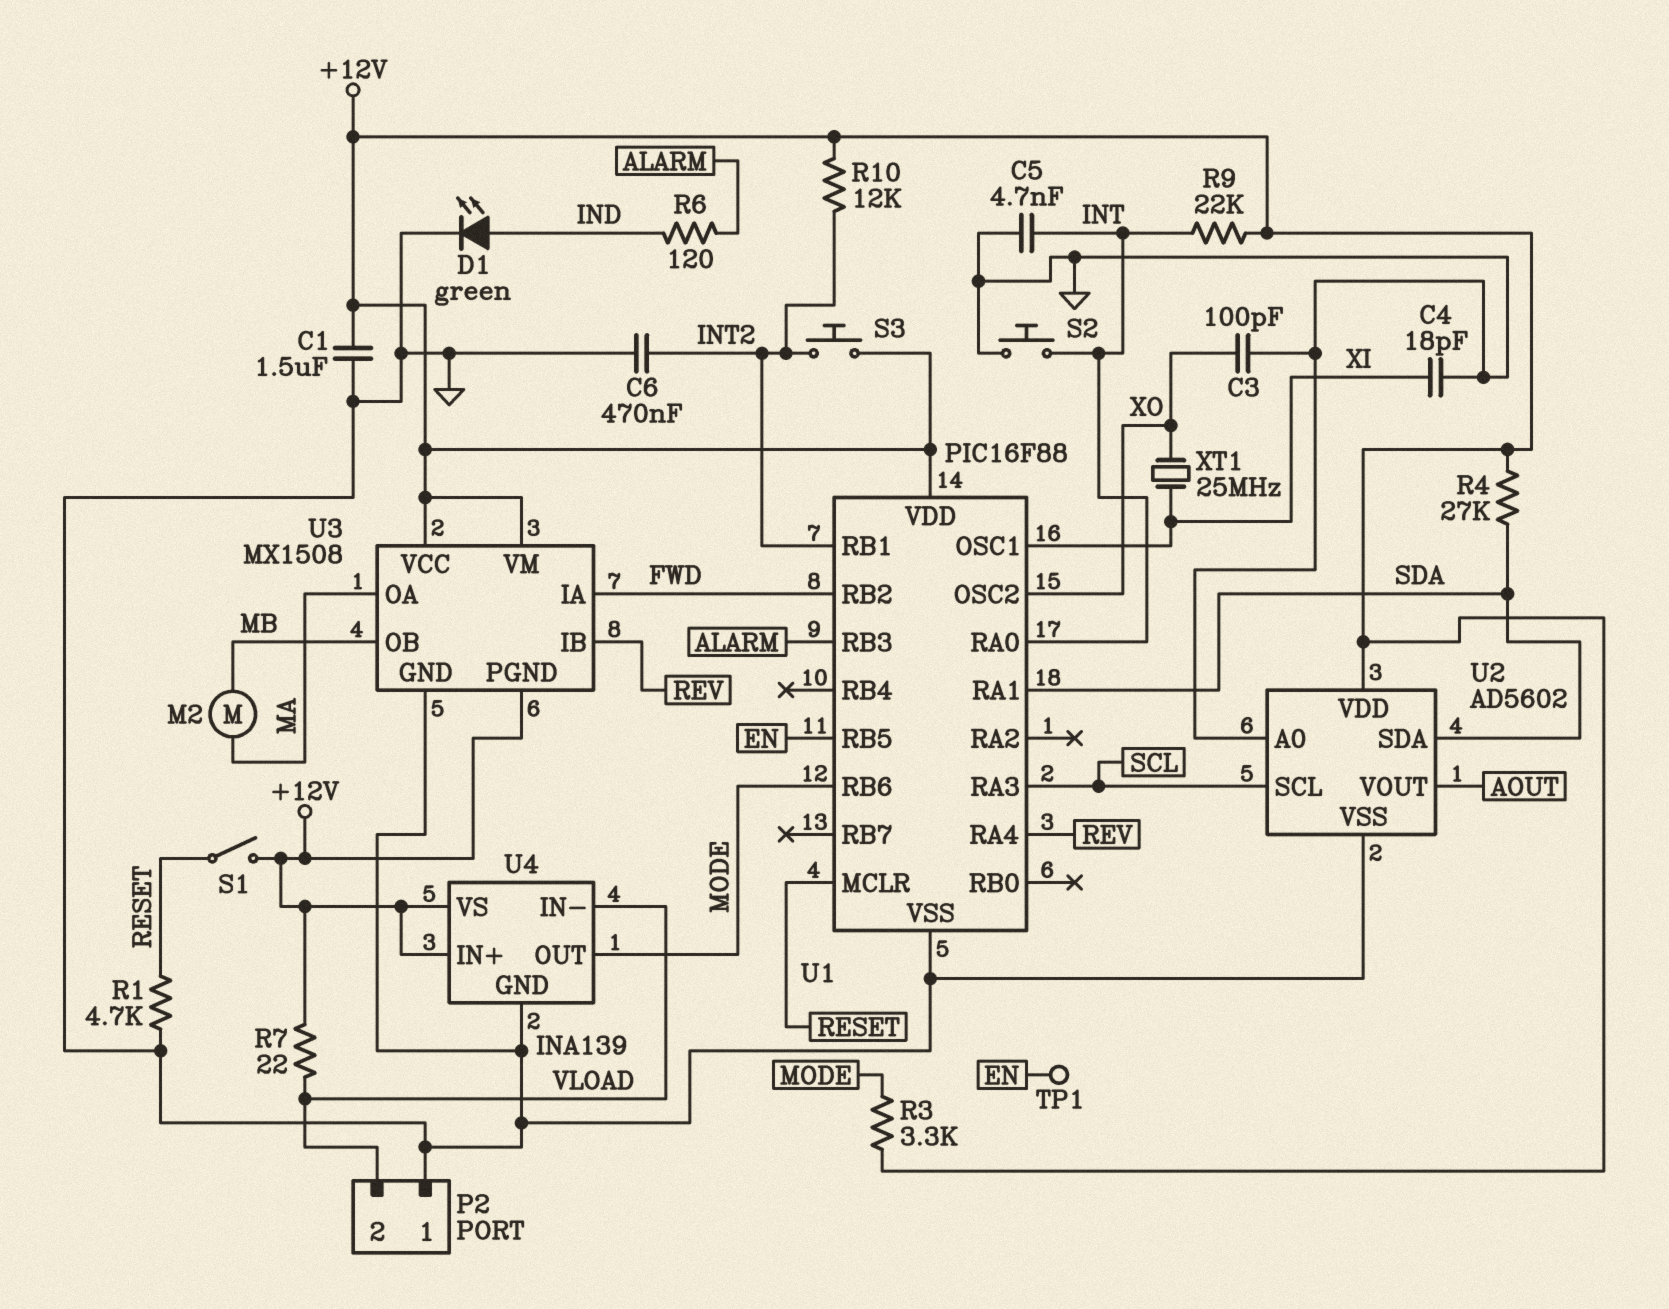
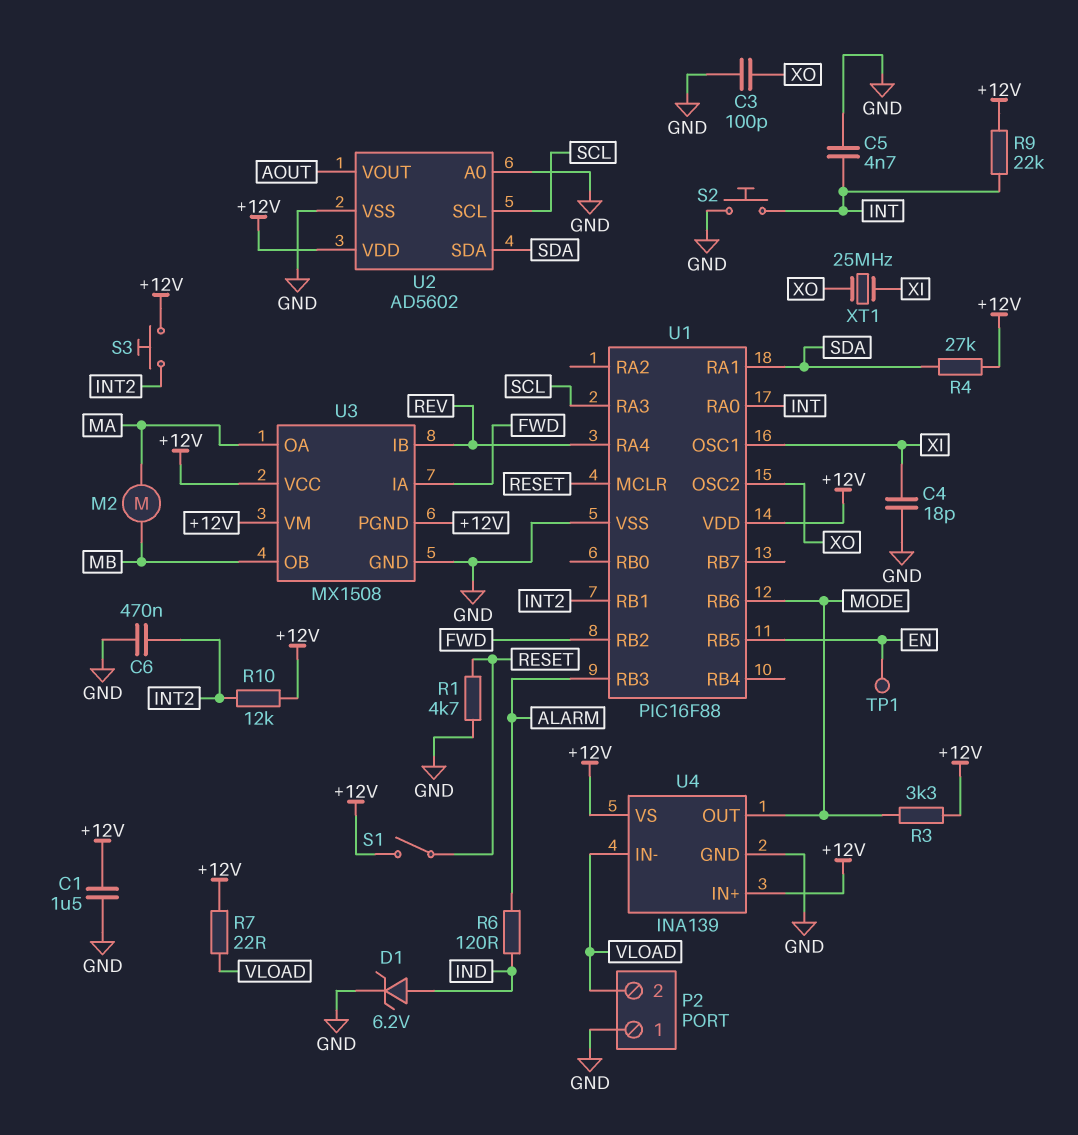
D1: LED green (A IND, K GND) -> zener 6.2V (A IND, K GND)

